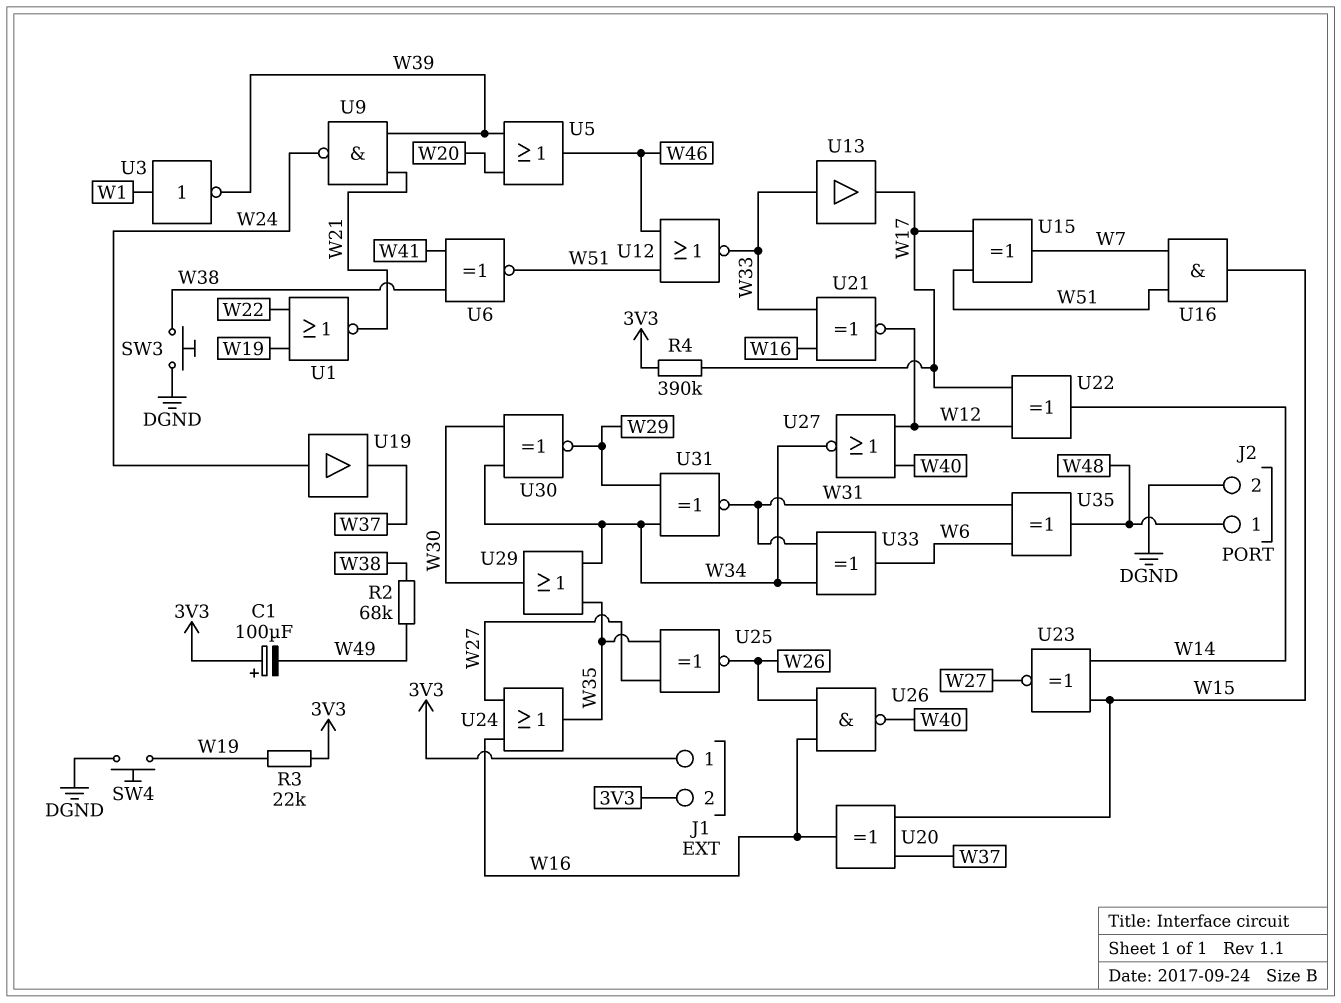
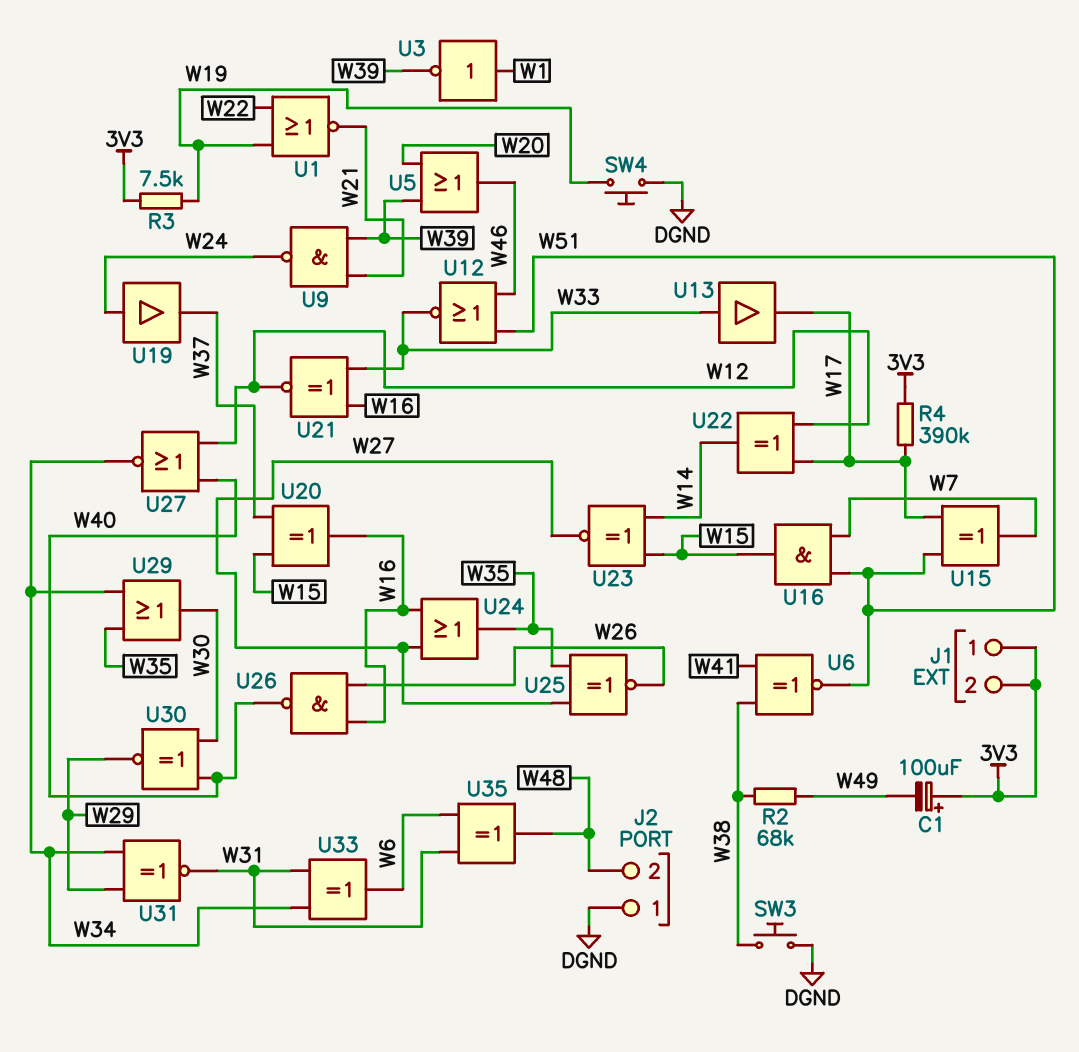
J2 pin 1: W48 -> DGND
J2 pin 2: DGND -> W48
R3: 22k (3V3, W19) -> 7.5k (3V3, W19)
U30: XNOR (in W30, in W34, out W29) -> XNOR (in W30, in W40, out W29)

